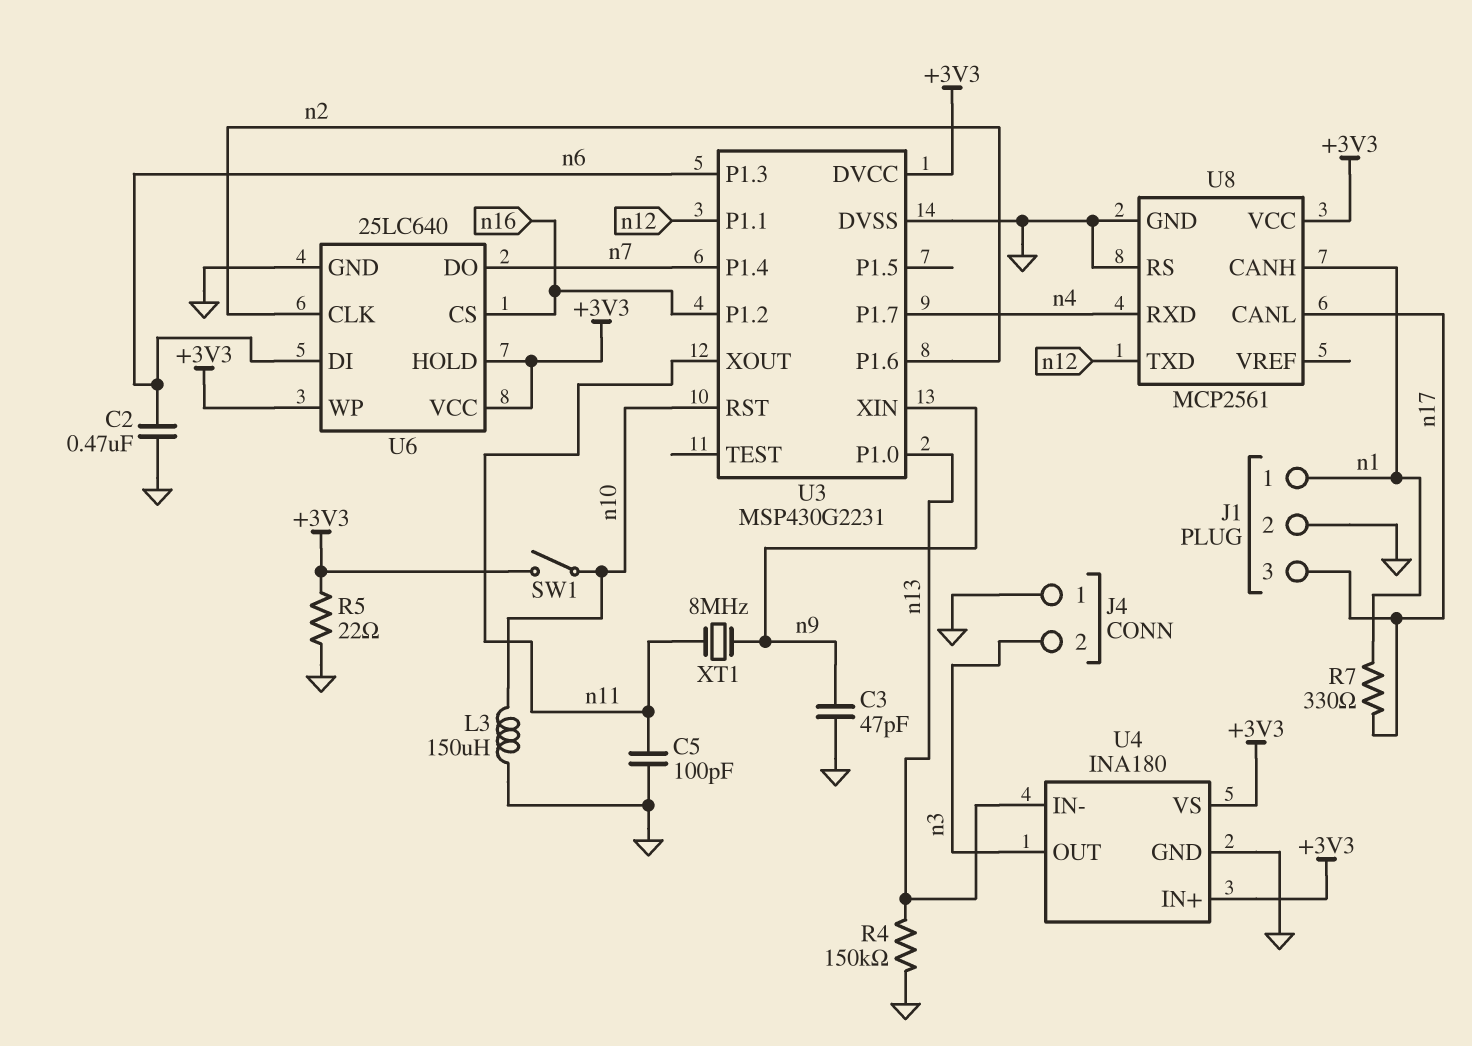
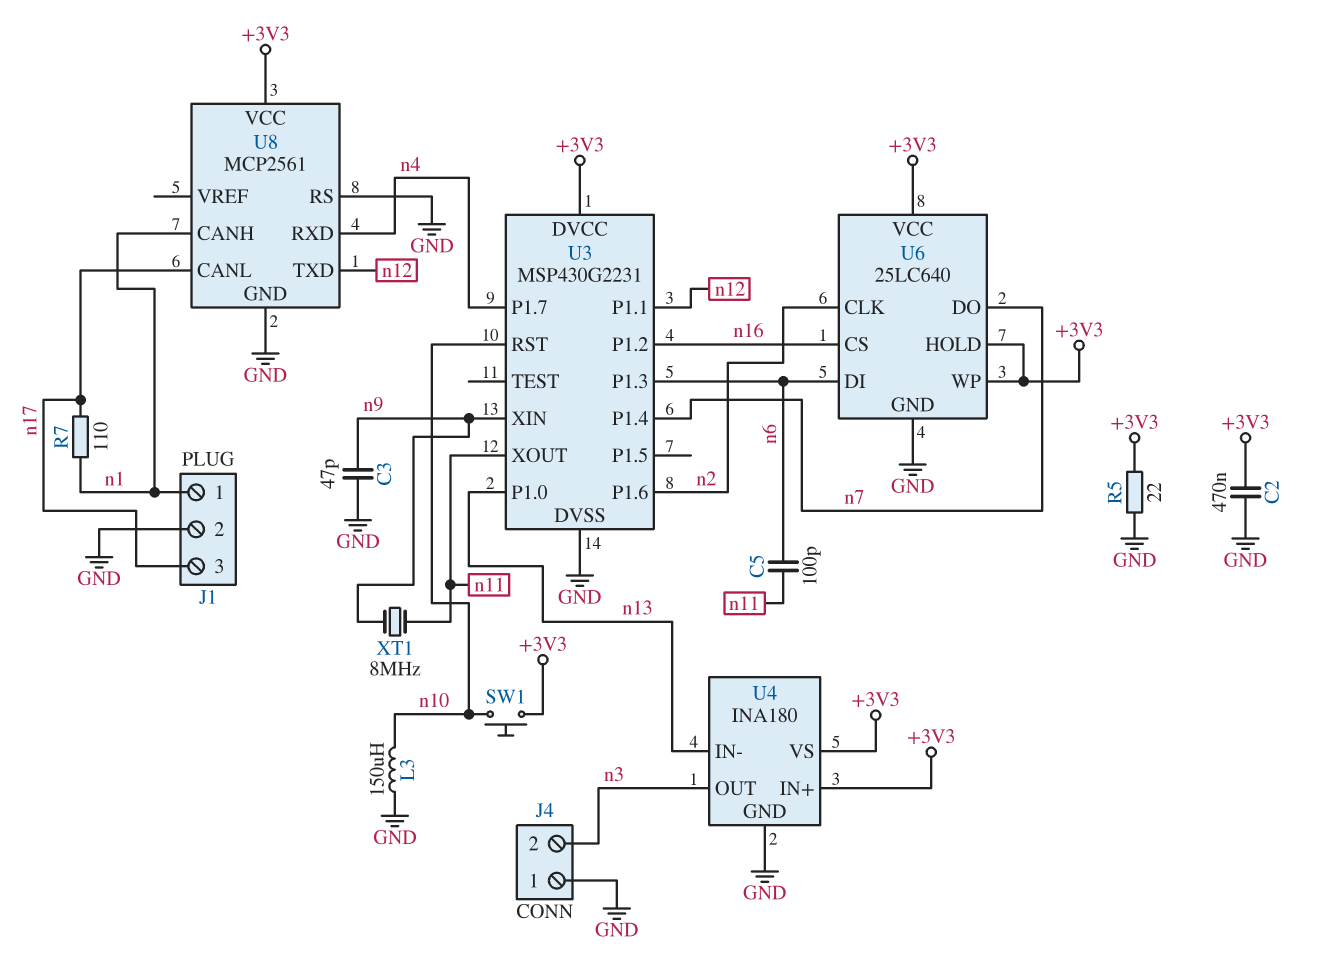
C2: 470nF (GND, n6) -> 470nF (+3V3, GND)
C5: 100pF (GND, n11) -> 100pF (n6, n11)
R4: 150k (GND, n13) -> none
R7: 330 (n1, n17) -> 110 (n1, n17)
SW1: switch (+3V3, n10) -> button (+3V3, n10)

